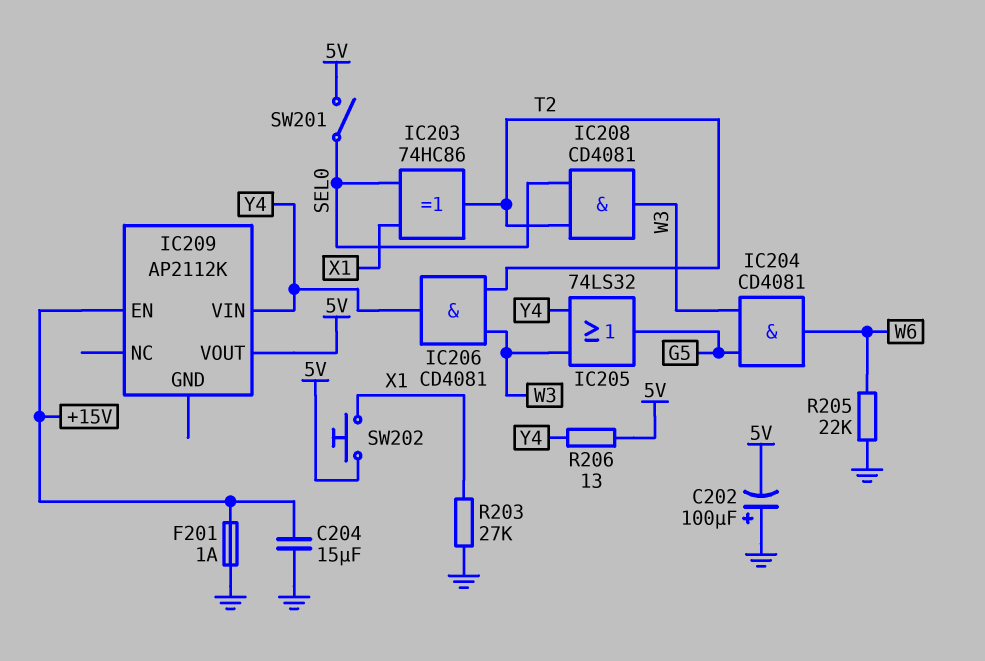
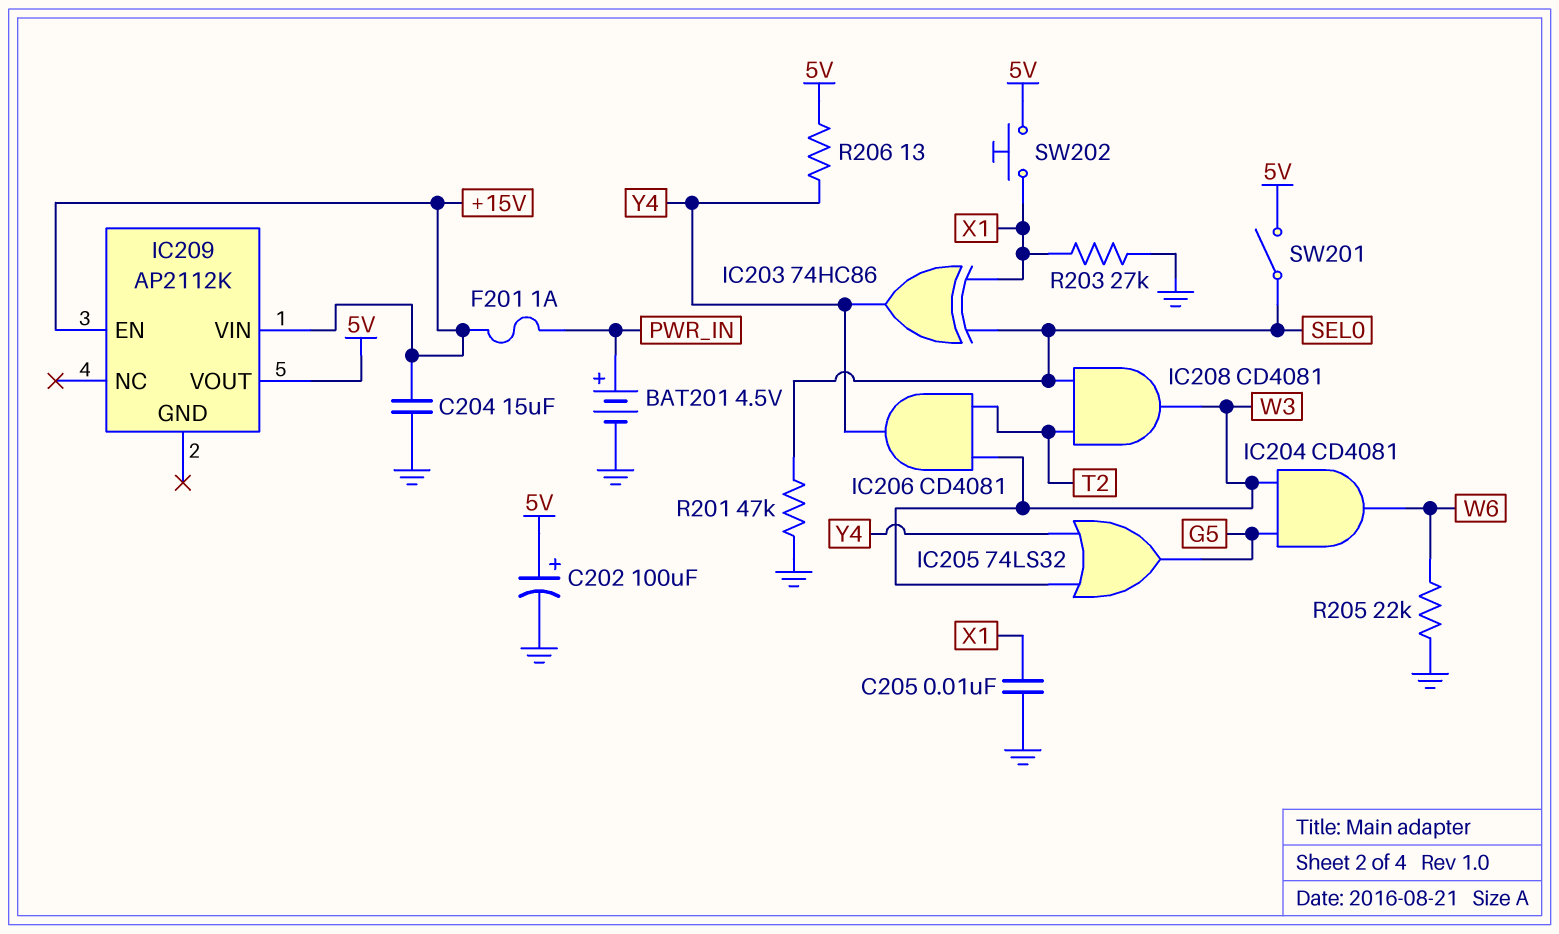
BAT201: none -> 4.5V (plus PWR_IN, minus GND)
C202: 100uF (plus GND, minus 5V) -> 100uF (plus 5V, minus GND)
C205: none -> 10nF (GND, X1)
F201: 1A (+15V, GND) -> 1A (+15V, PWR_IN)
IC203: XOR 74HC86 (in SEL0, in X1, out T2) -> XOR 74HC86 (in SEL0, in X1, out Y4)
IC209 pin VIN: Y4 -> +15V
R201: none -> 47k (GND, SEL0)

